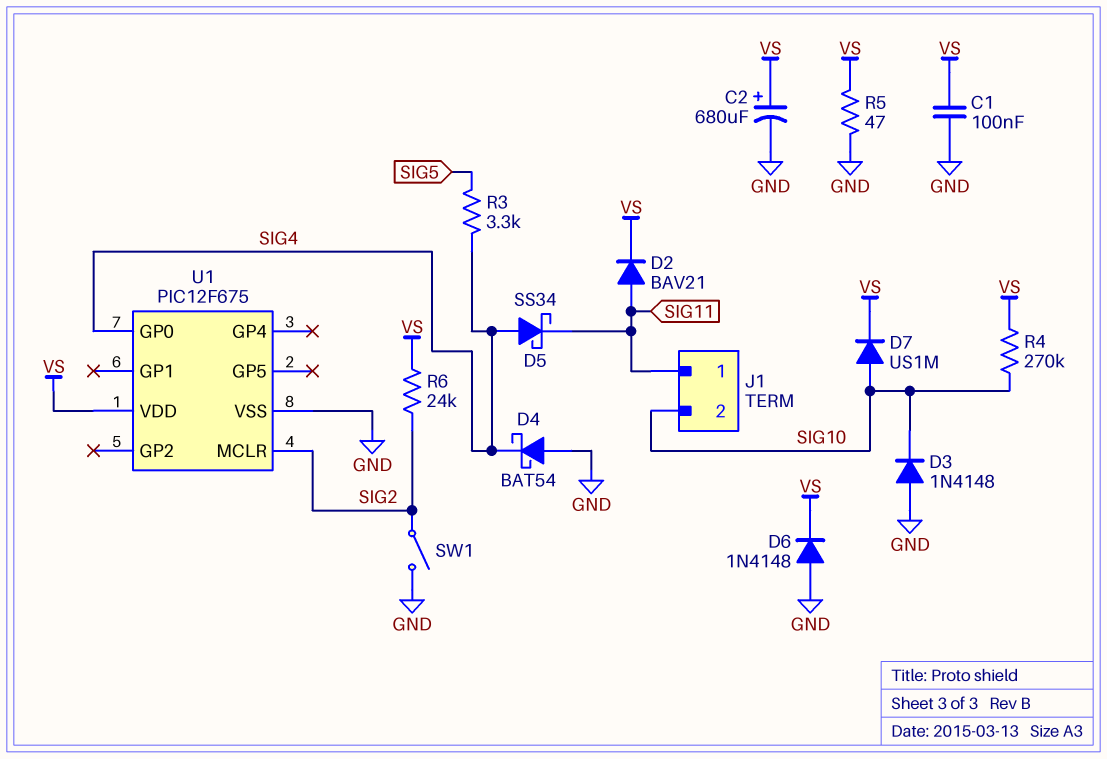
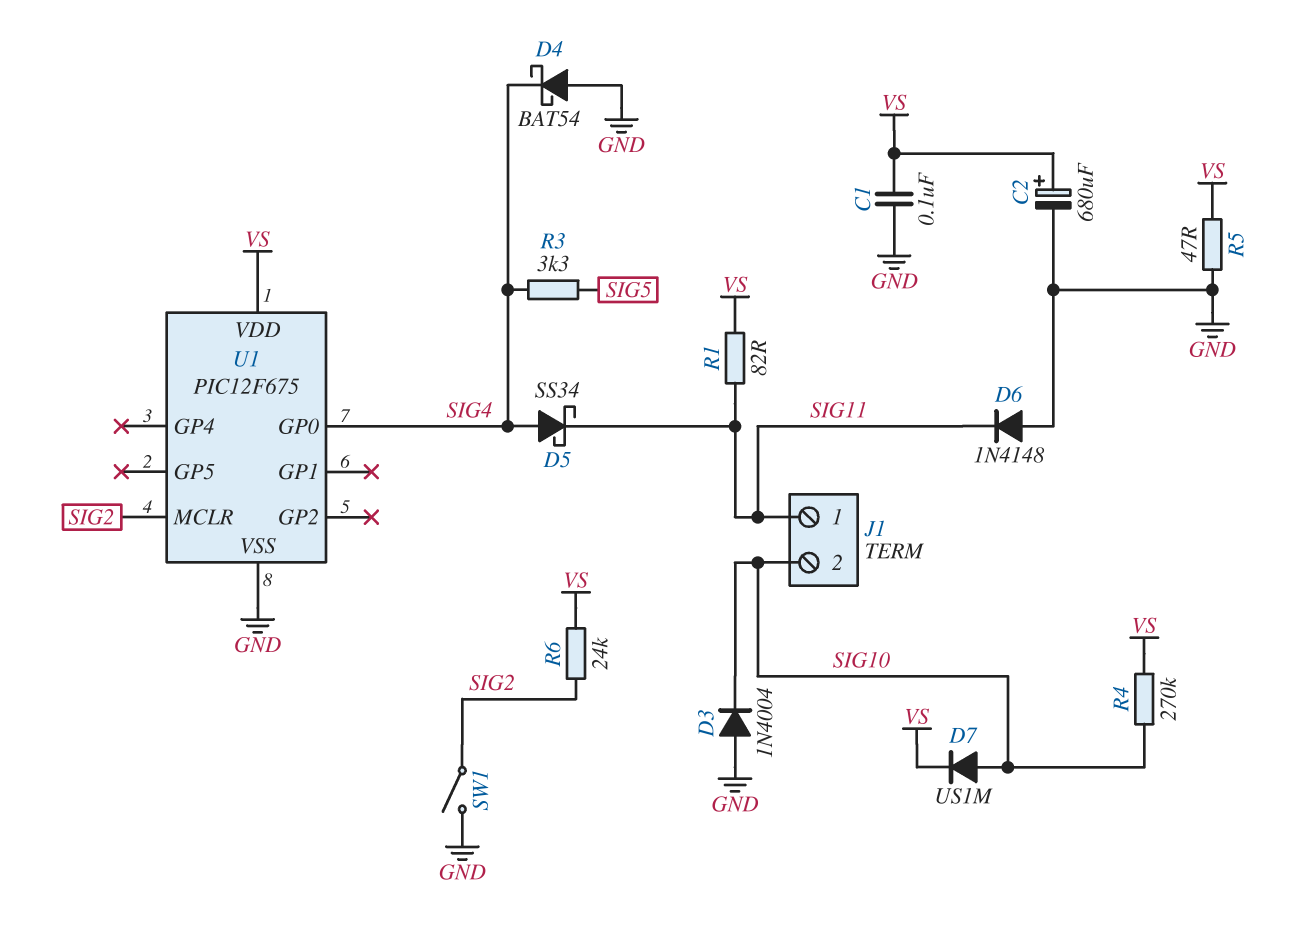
D2: diode BAV21 (A SIG11, K VS) -> none
D3: diode 1N4148 (A GND, K SIG10) -> diode 1N4004 (A GND, K SIG10)
D6: diode 1N4148 (A GND, K VS) -> diode 1N4148 (A GND, K SIG11)
R1: none -> 82 (SIG11, VS)

